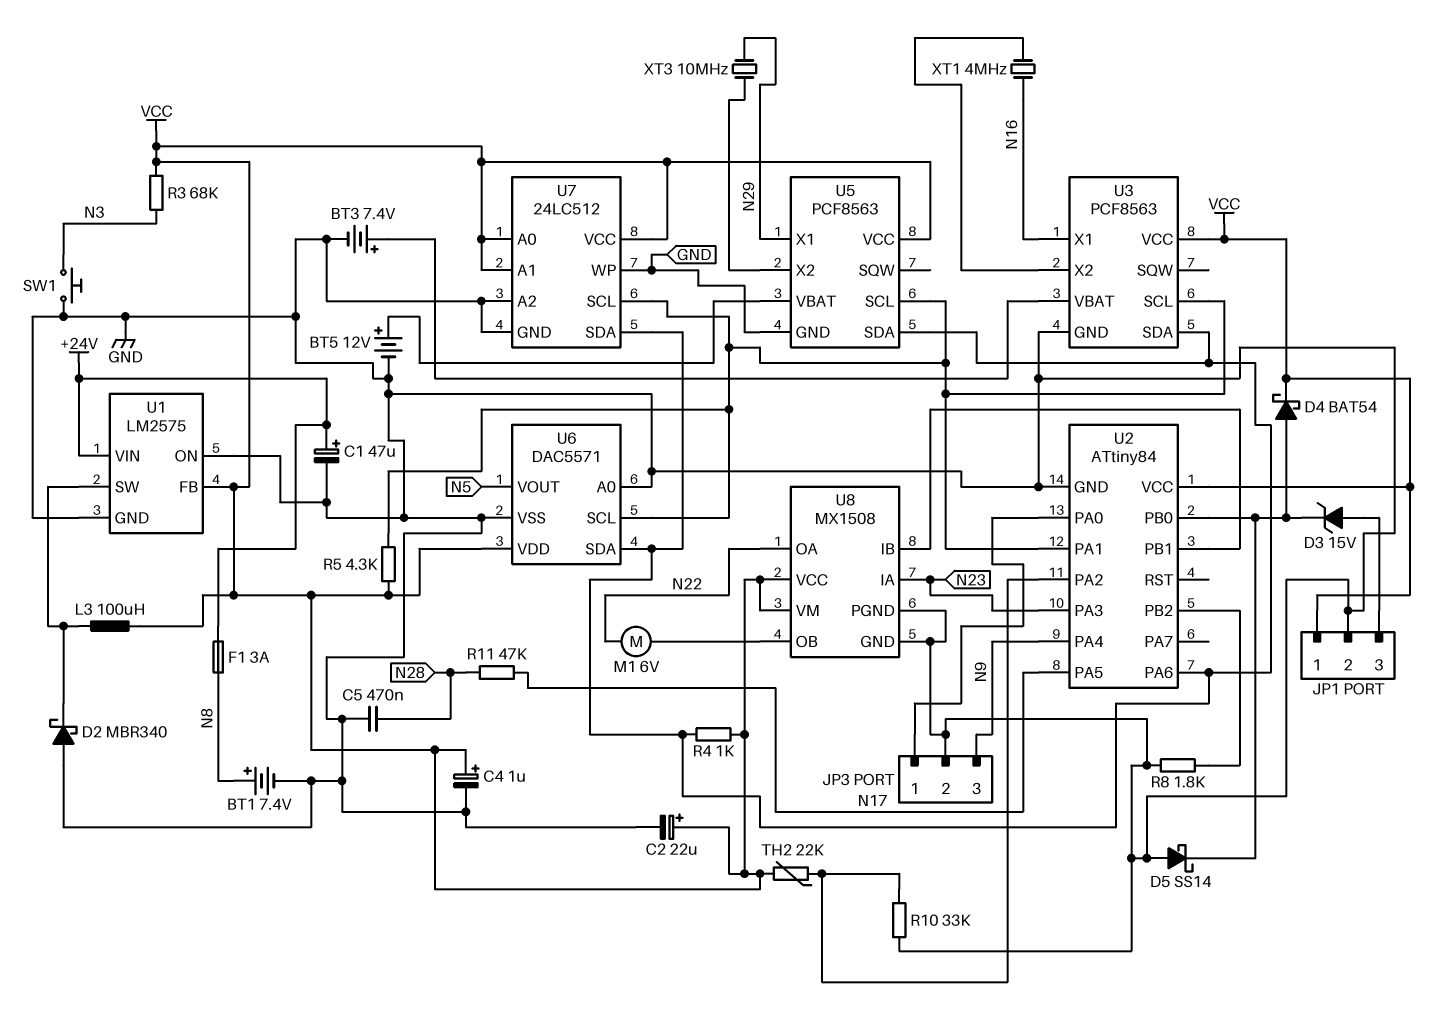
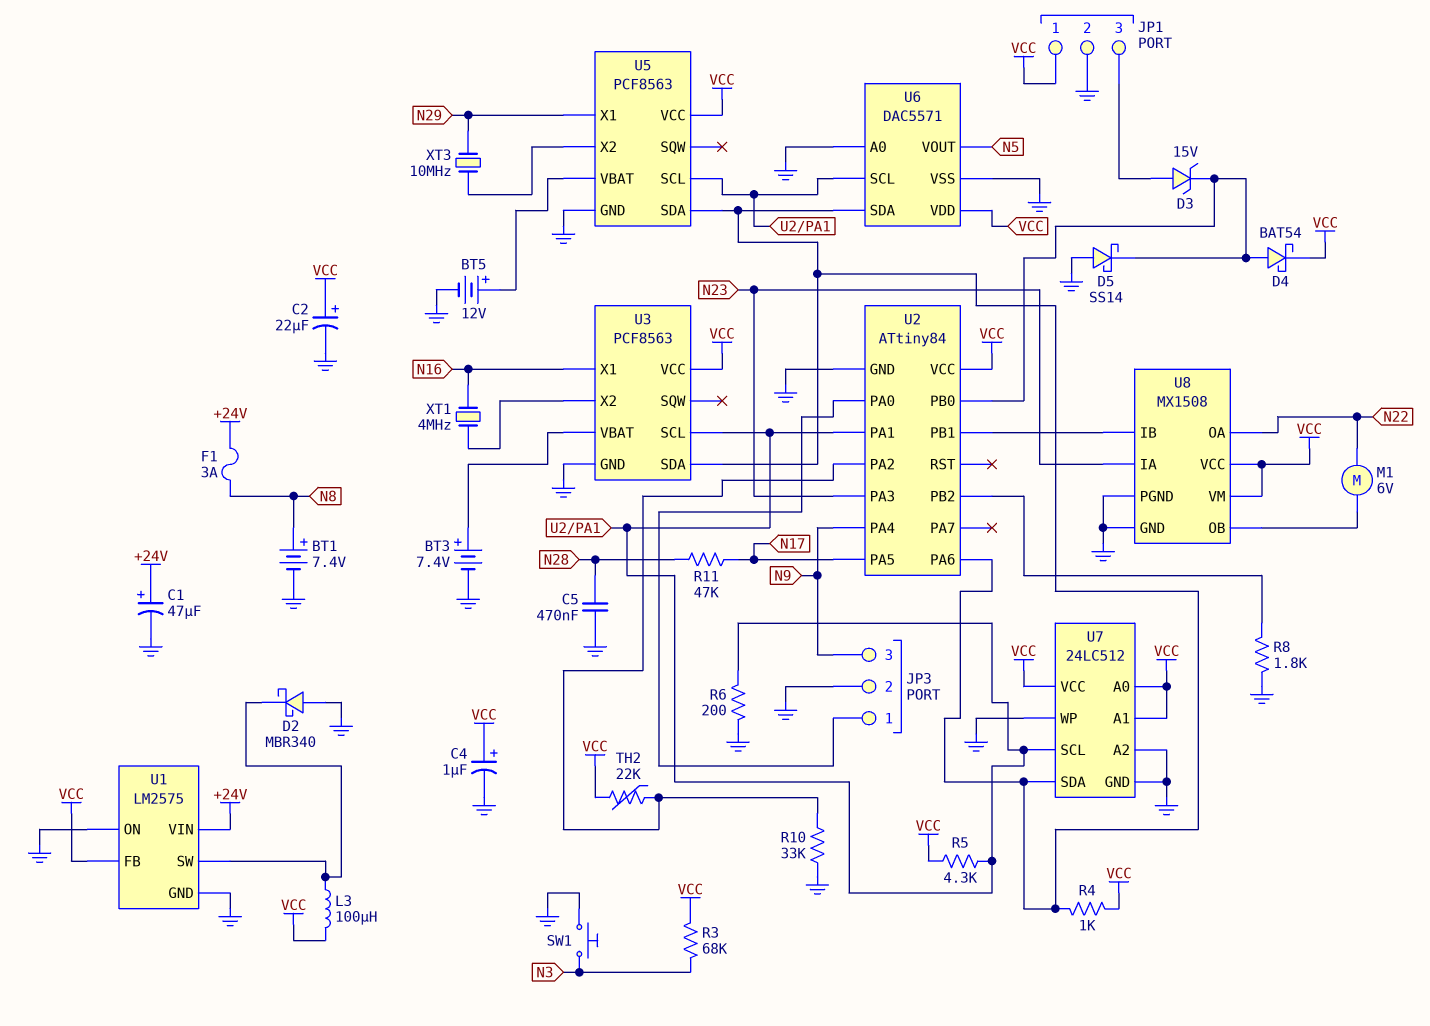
R6: none -> 200 (GND, U2/PA1)

